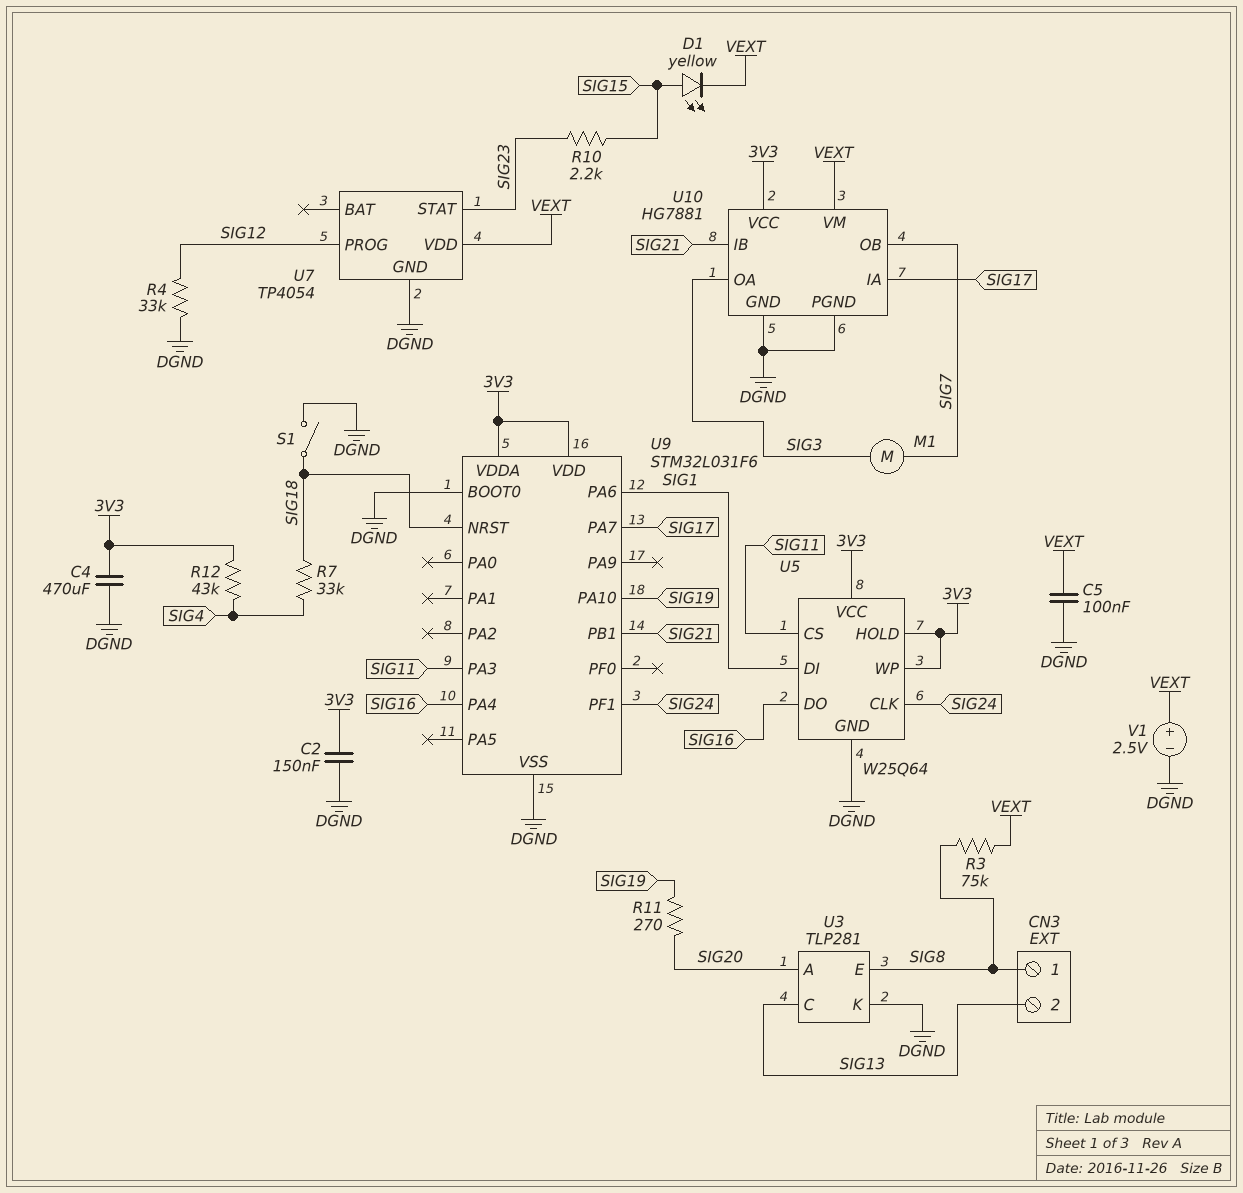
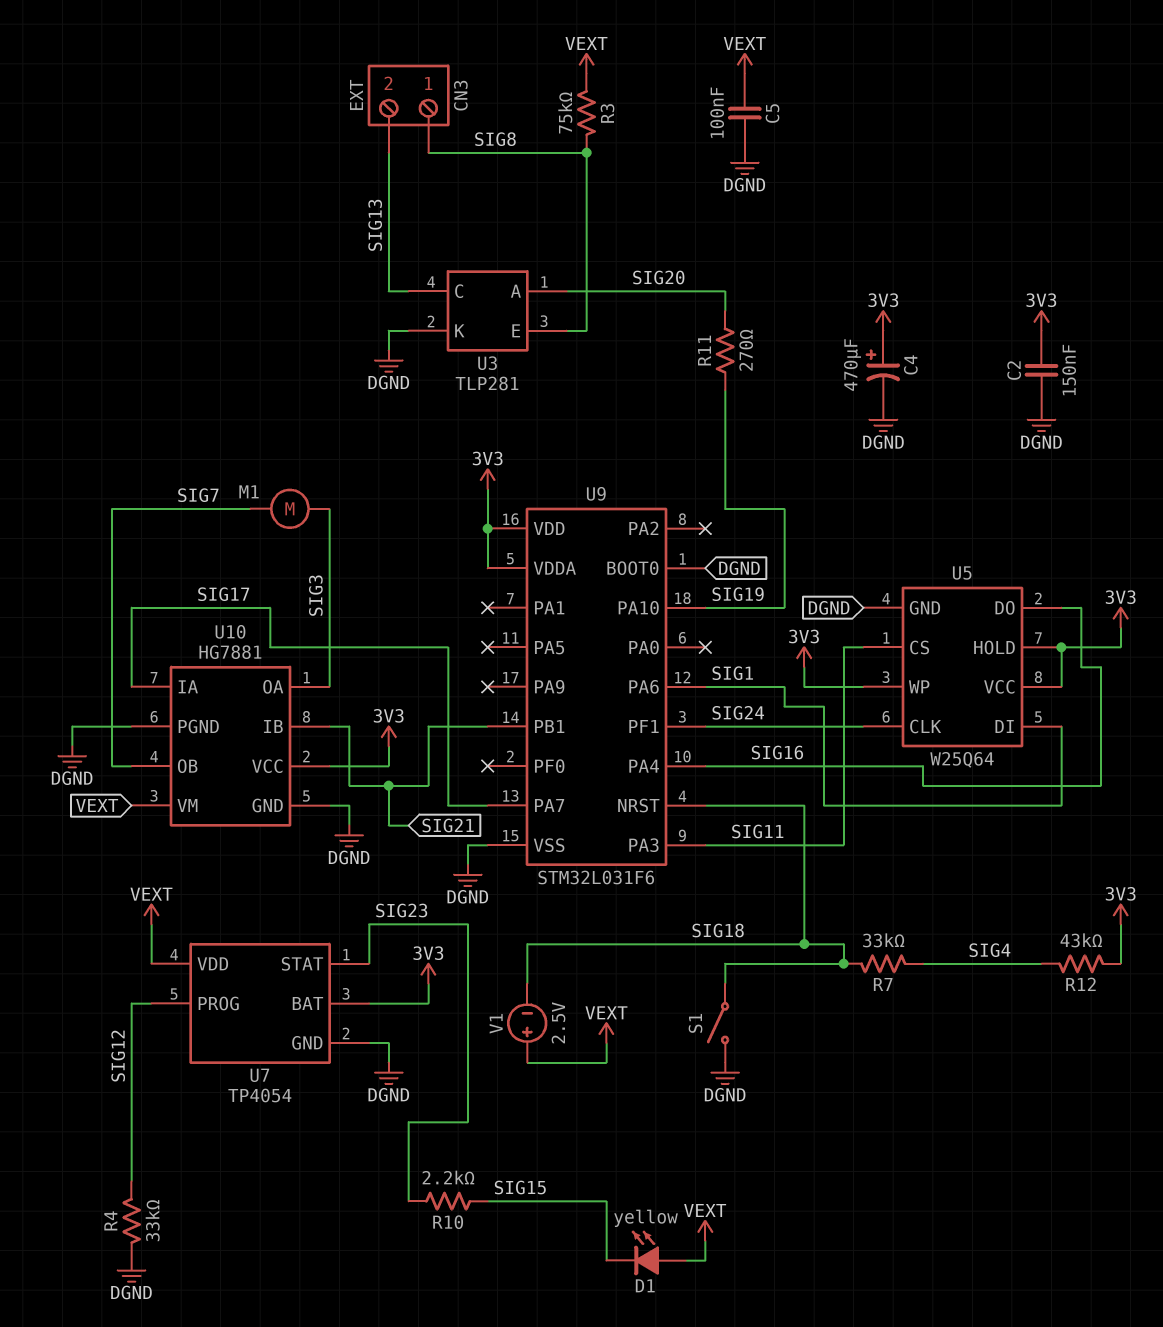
C4: 470uF (3V3, DGND) -> 470uF (plus 3V3, minus DGND)
D1: LED yellow (A SIG15, K VEXT) -> LED yellow (A VEXT, K SIG15)
U7 pin BAT: none -> 3V3
V1: 2.5V (plus VEXT, minus DGND) -> 2.5V (plus VEXT, minus SIG18)

